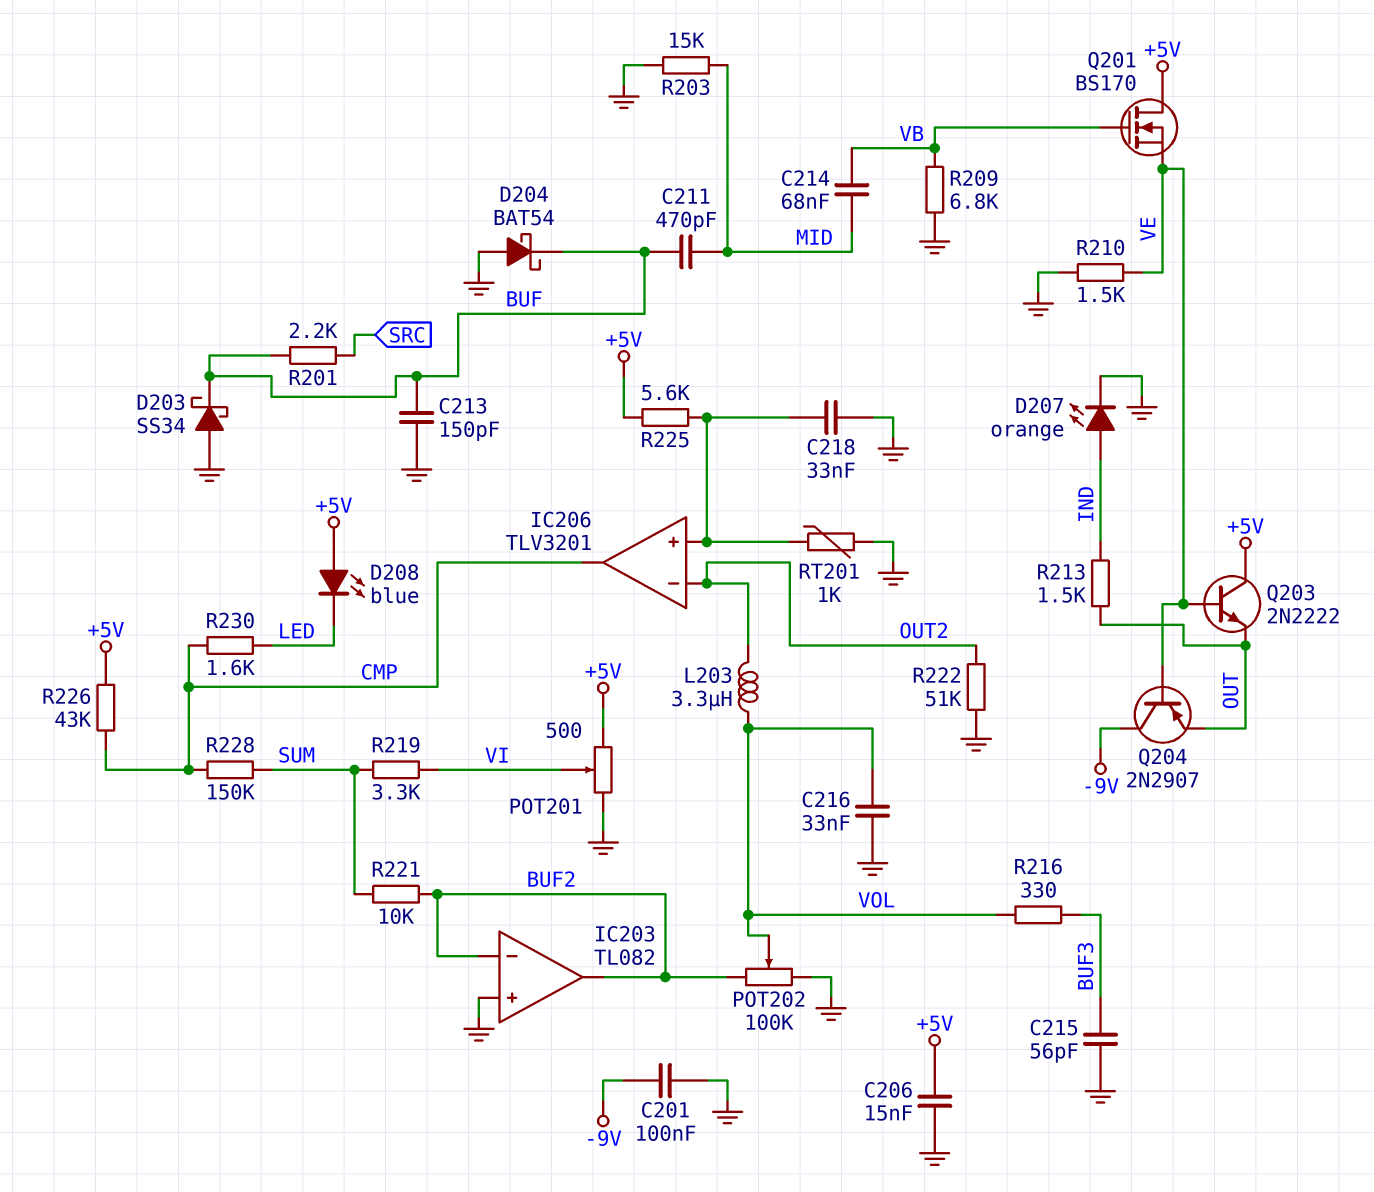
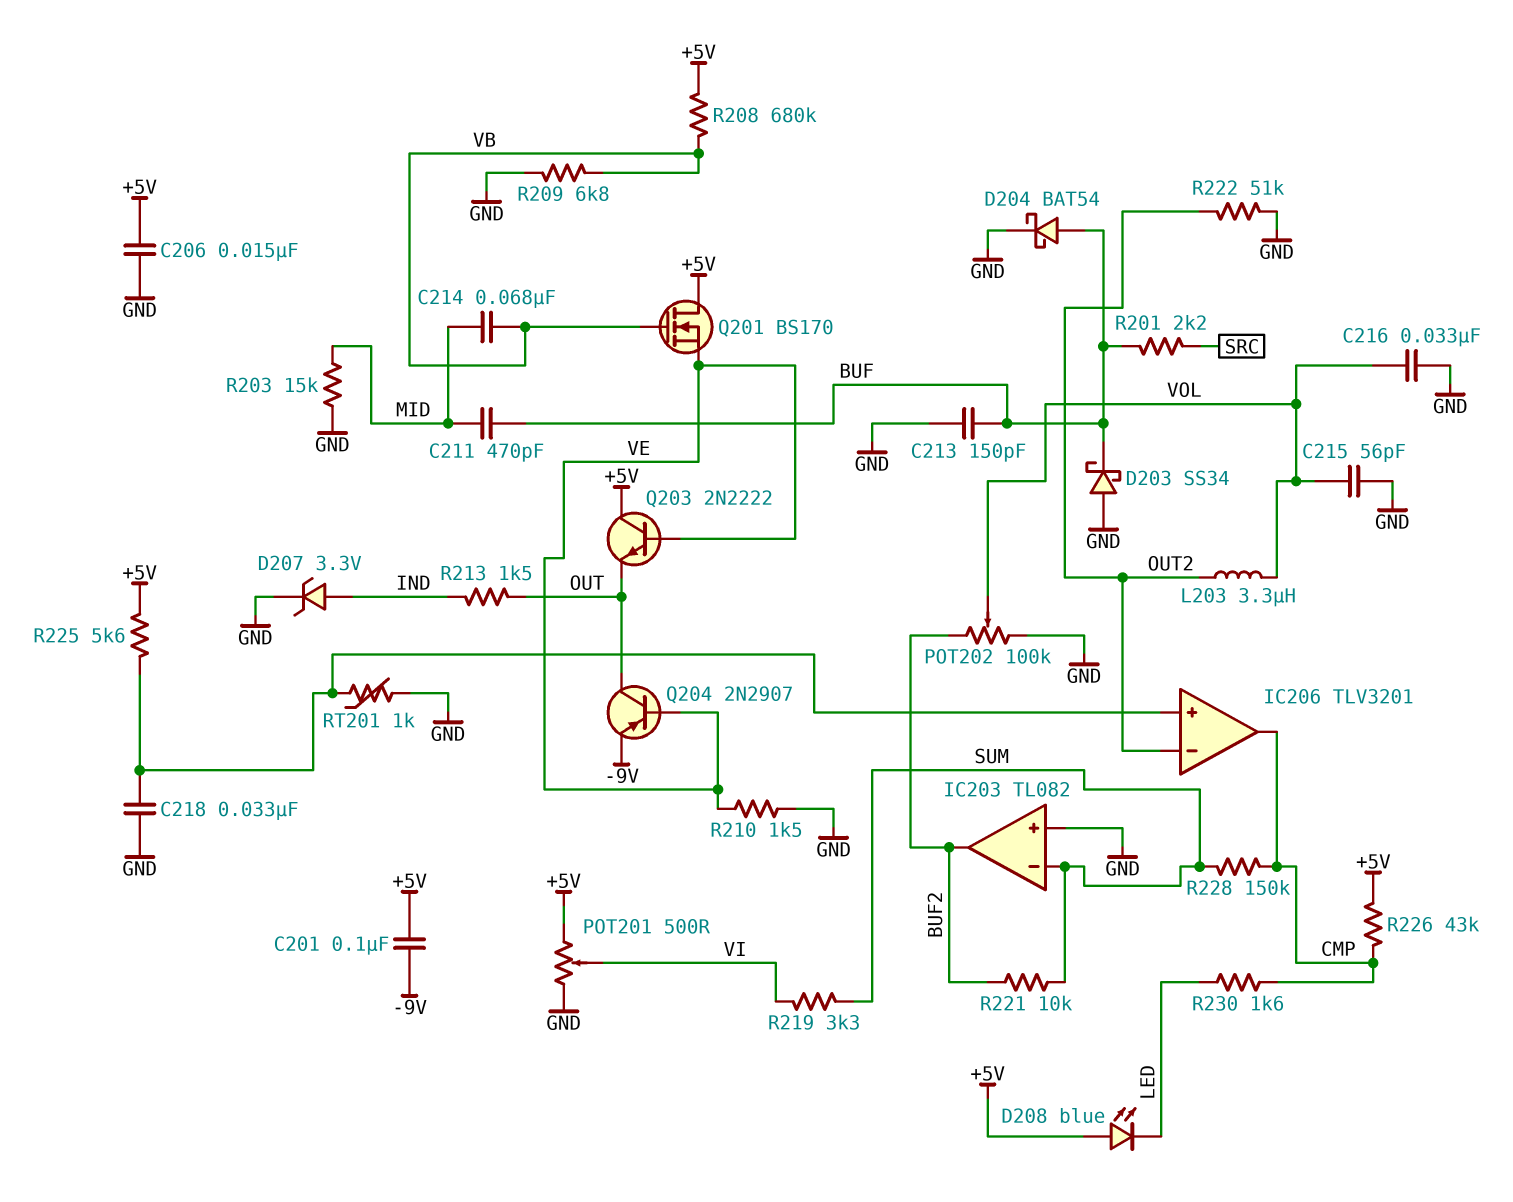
C201: 100nF (-9V, GND) -> 100nF (+5V, -9V)
C215: 56pF (BUF3, GND) -> 56pF (GND, VOL)
D204: schottky BAT54 (A GND, K BUF) -> schottky BAT54 (A BUF, K GND)
D207: LED orange (A IND, K GND) -> zener 3.3V (A IND, K GND)
IC203 pin in-: BUF2 -> SUM
Q204: PNP 2N2907 (B VE, C -9V, E OUT) -> PNP 2N2907 (B VE, C OUT, E -9V)
R208: none -> 680k (+5V, VB)
R216: 330 (BUF3, VOL) -> none

